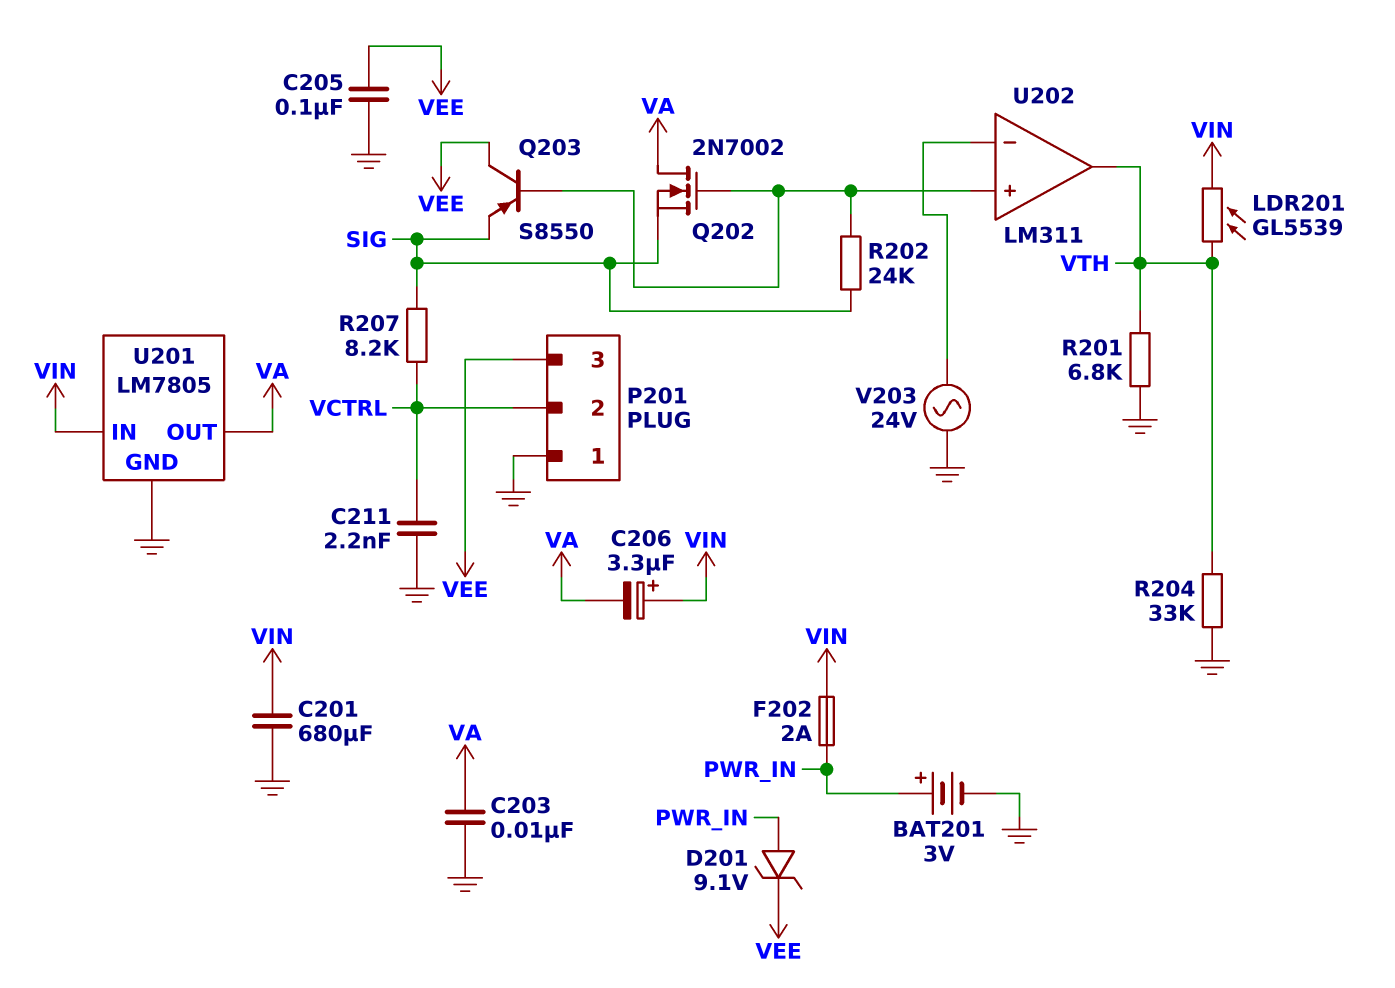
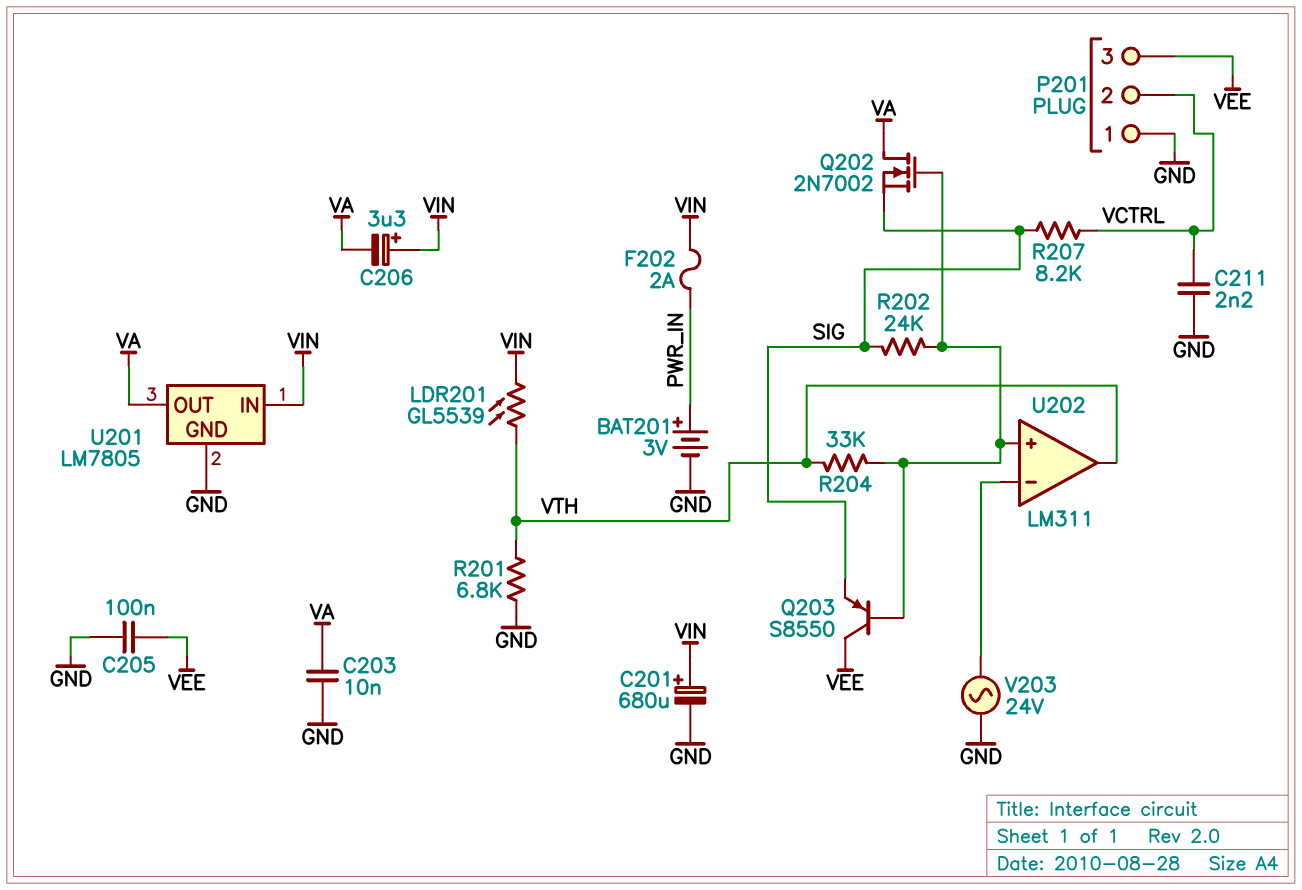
C201: 680uF (GND, VIN) -> 680uF (plus VIN, minus GND)
D201: zener 9.1V (A PWR_IN, K VEE) -> none
R204: 33k (GND, VTH) -> 33k (U202/in+, VTH)

